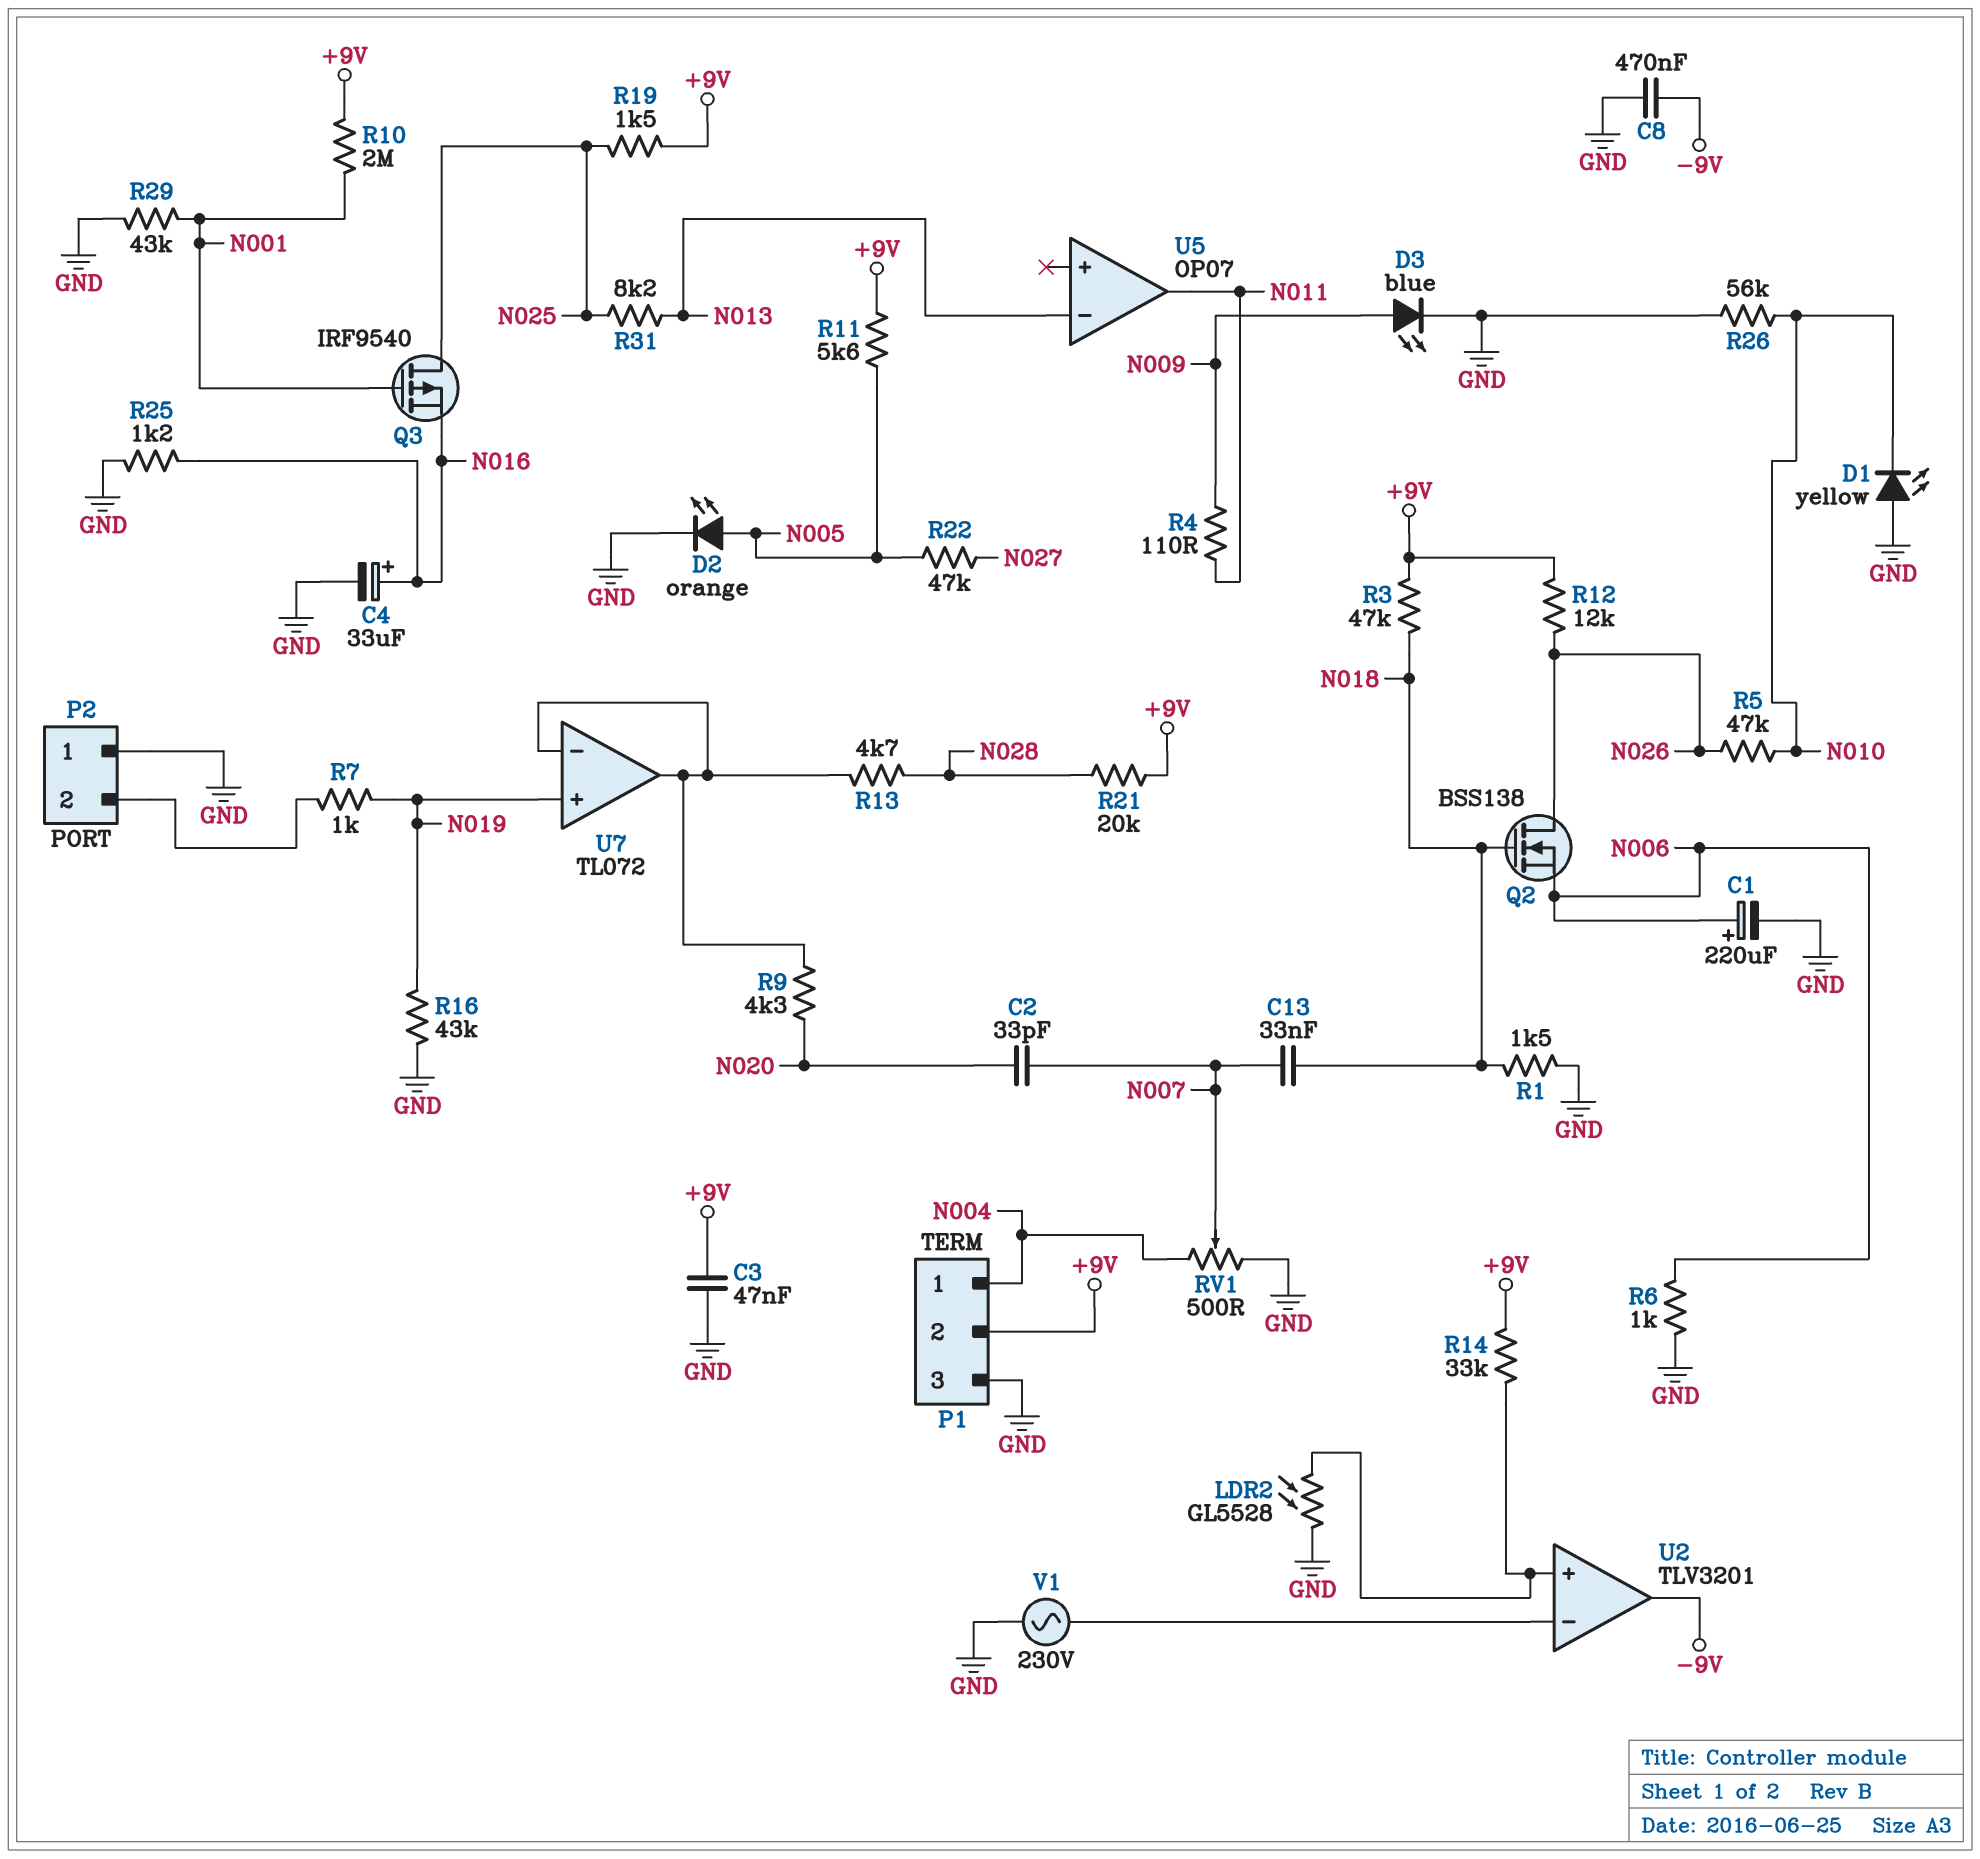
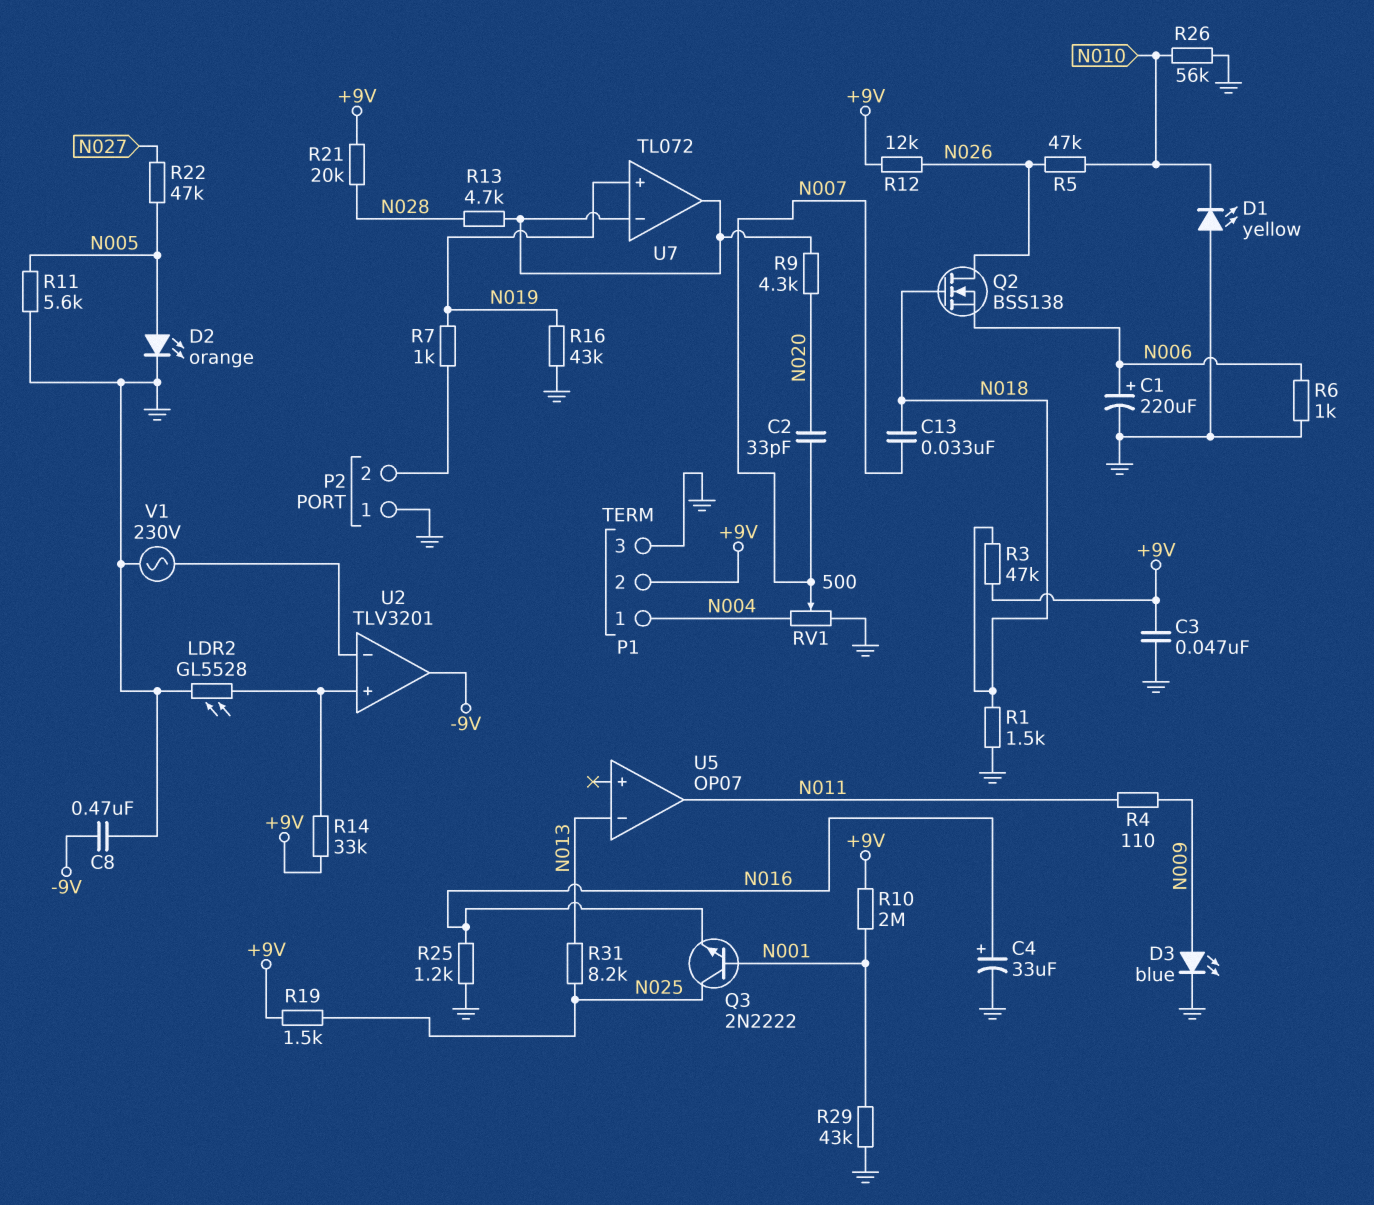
Q3: PMOS IRF9540 (G N001, D N025, S N016) -> NPN 2N2222 (B N001, C N025, E N016)
R11: 5.6k (+9V, N005) -> 5.6k (GND, N005)

